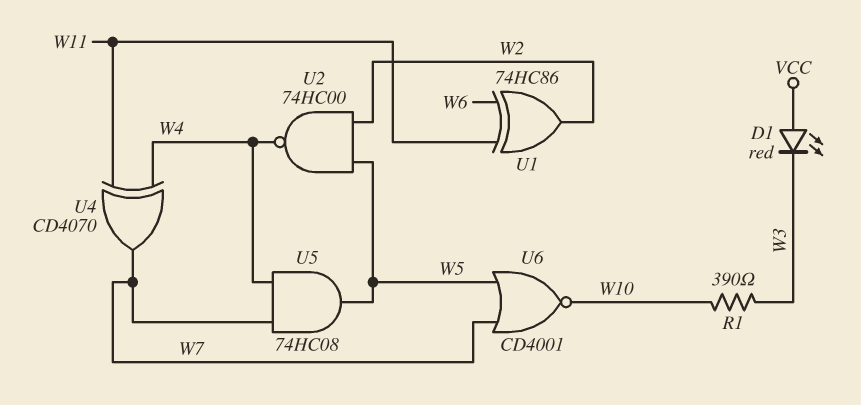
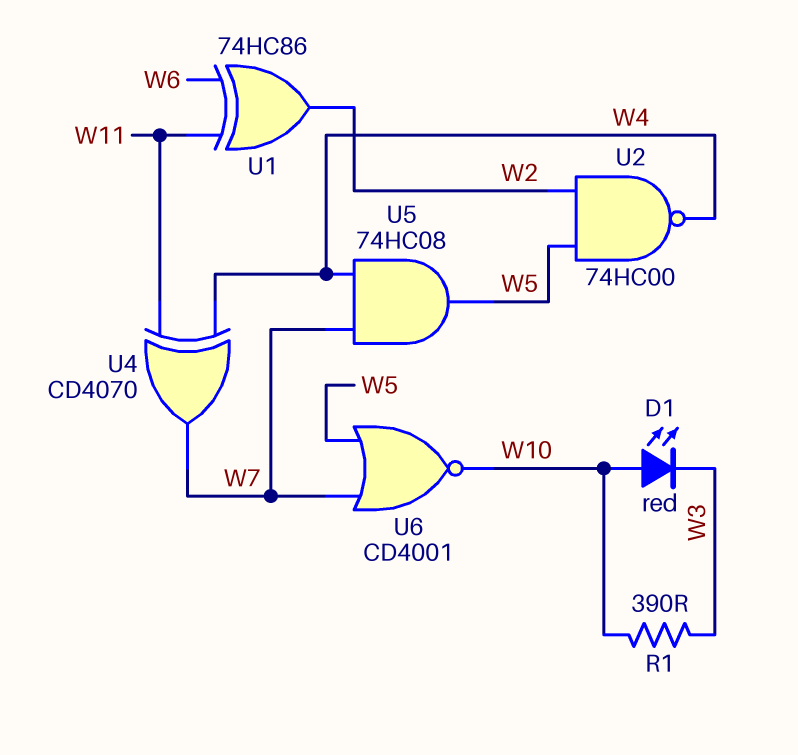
D1: LED red (A VCC, K W3) -> LED red (A W10, K W3)

